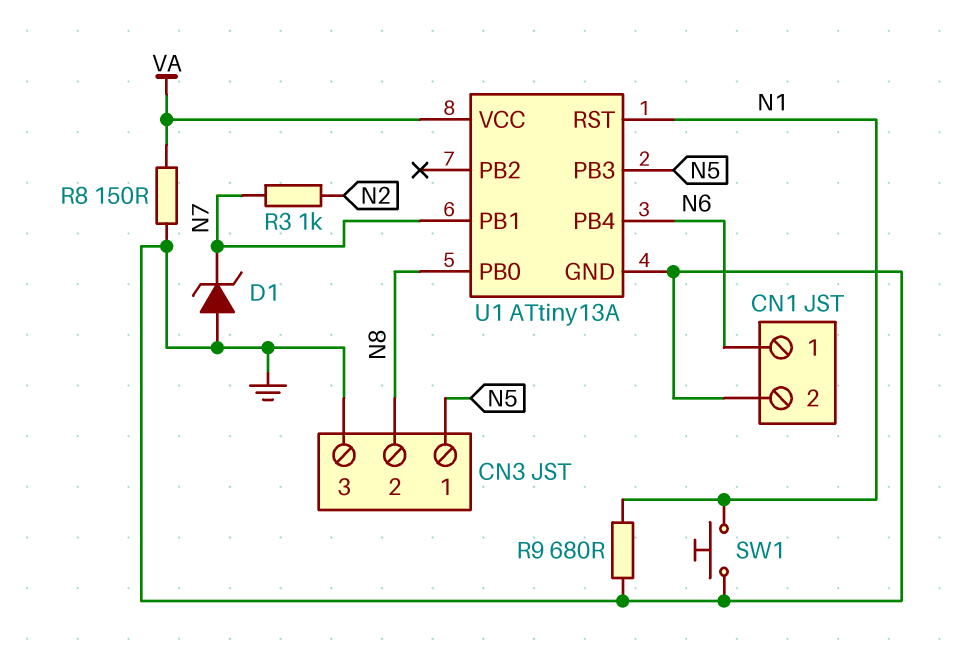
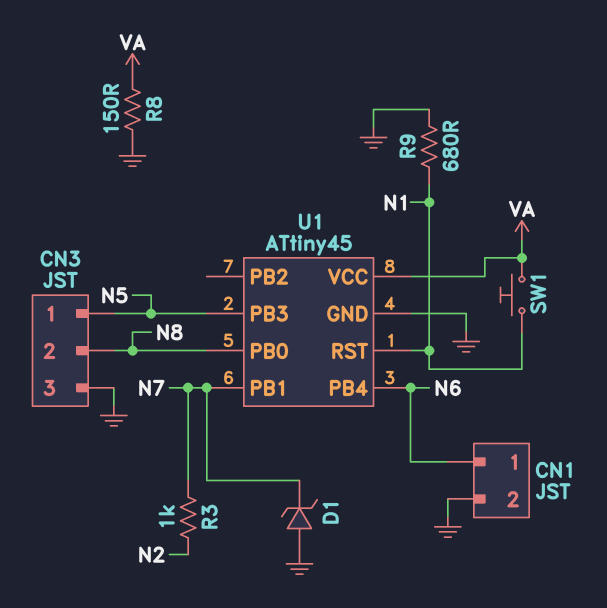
SW1: button (GND, N1) -> button (N1, VA)
U1: ATtiny13A -> ATtiny45

